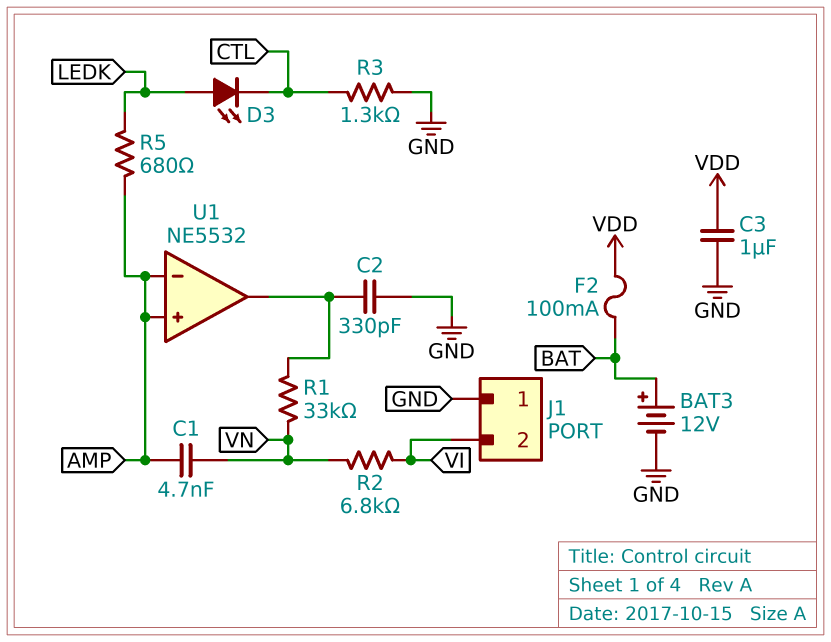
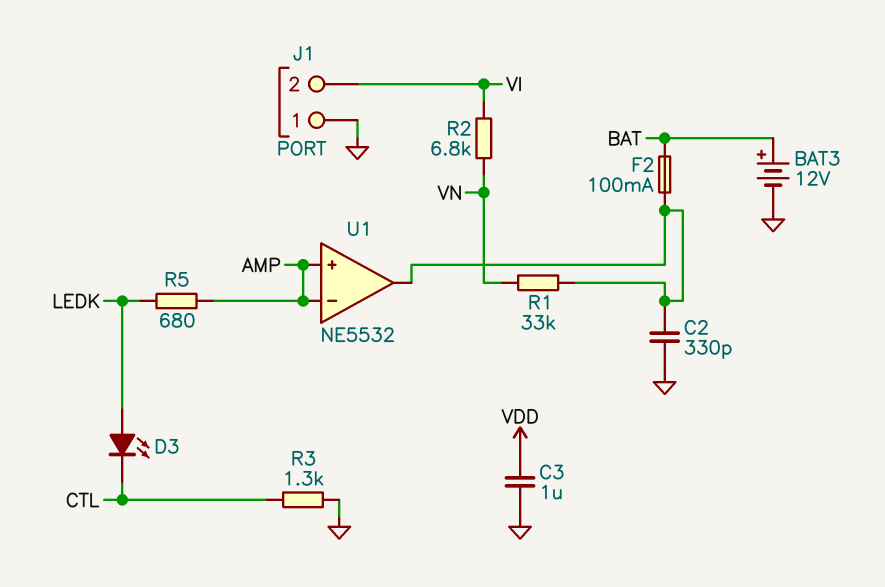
C1: 4.7nF (AMP, VN) -> none
F2: 100mA (BAT, VDD) -> 100mA (BAT, U1/out)

